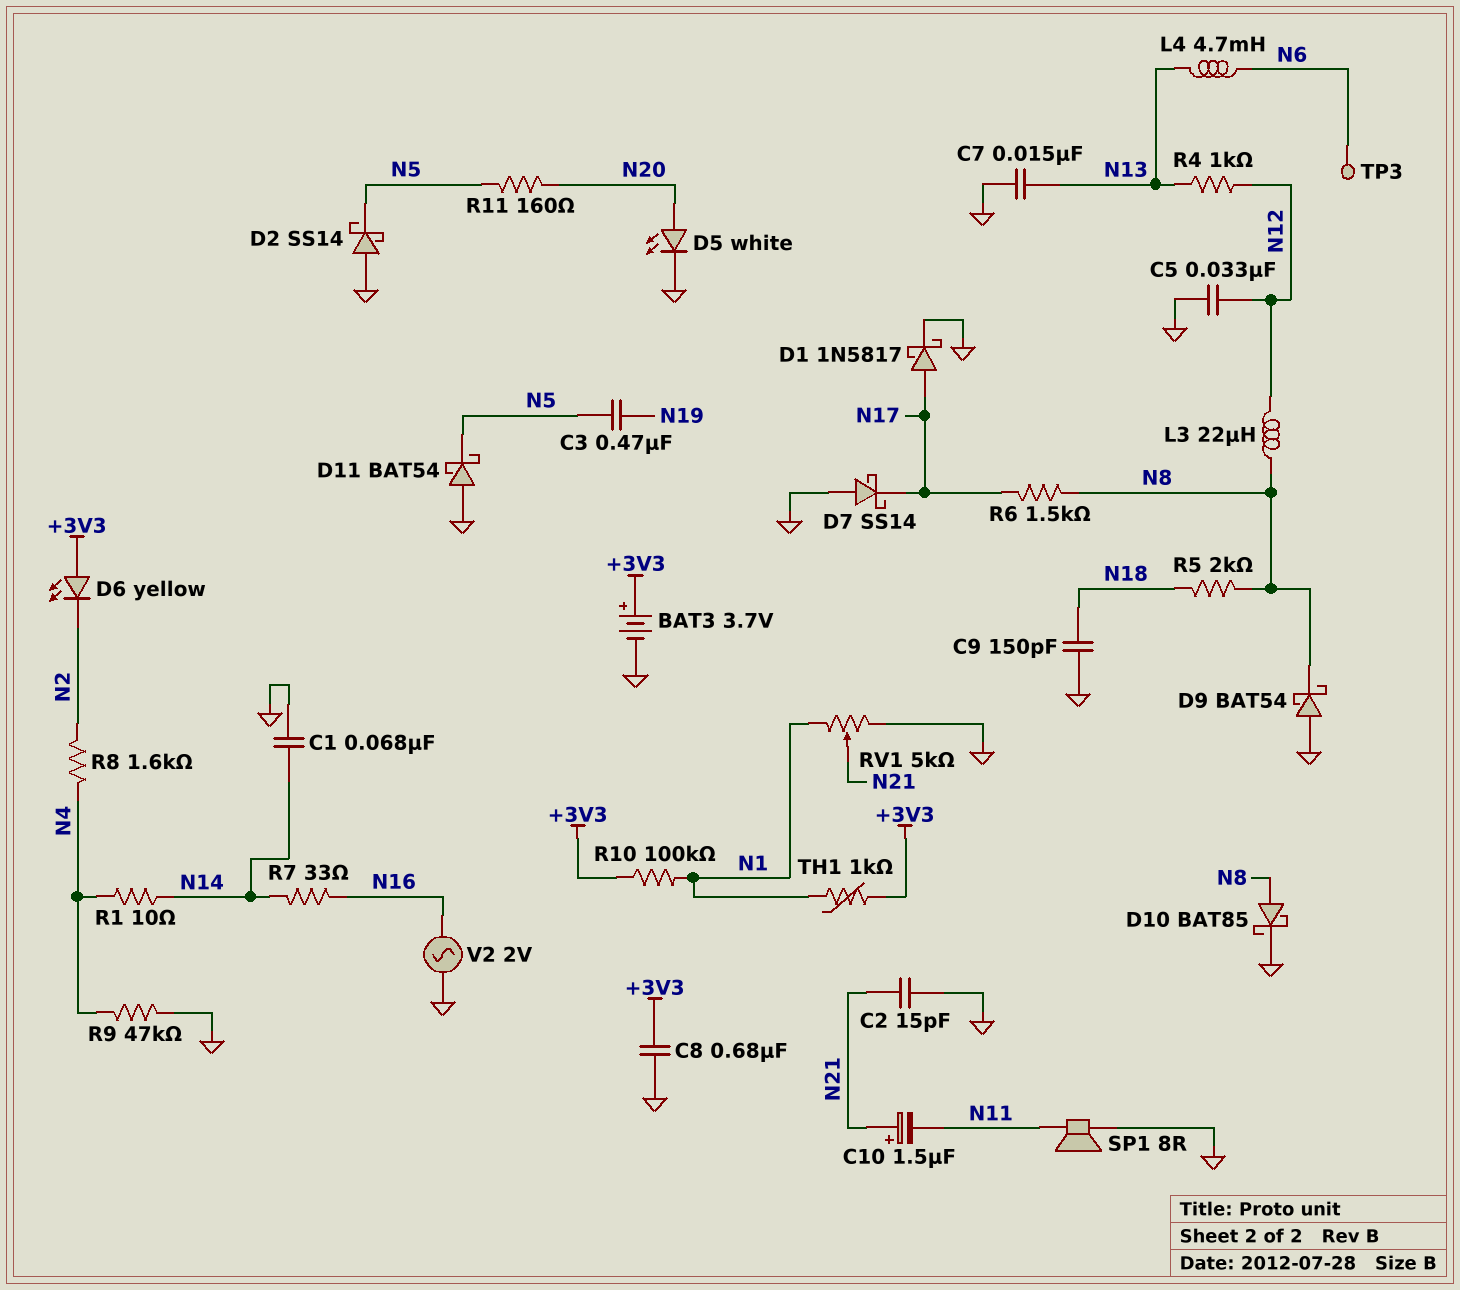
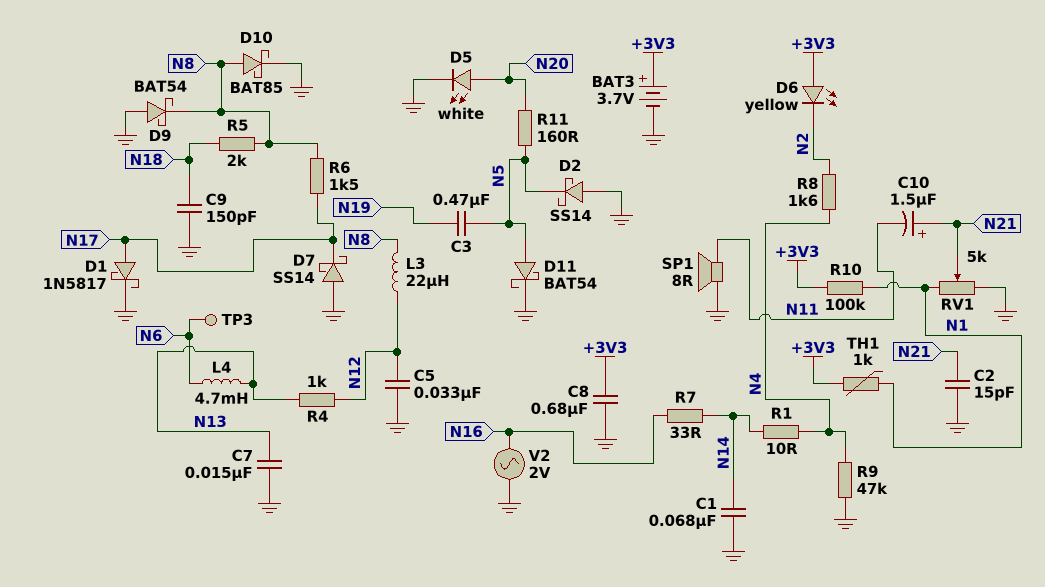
D11: schottky BAT54 (A GND, K N5) -> schottky BAT54 (A N5, K GND)

